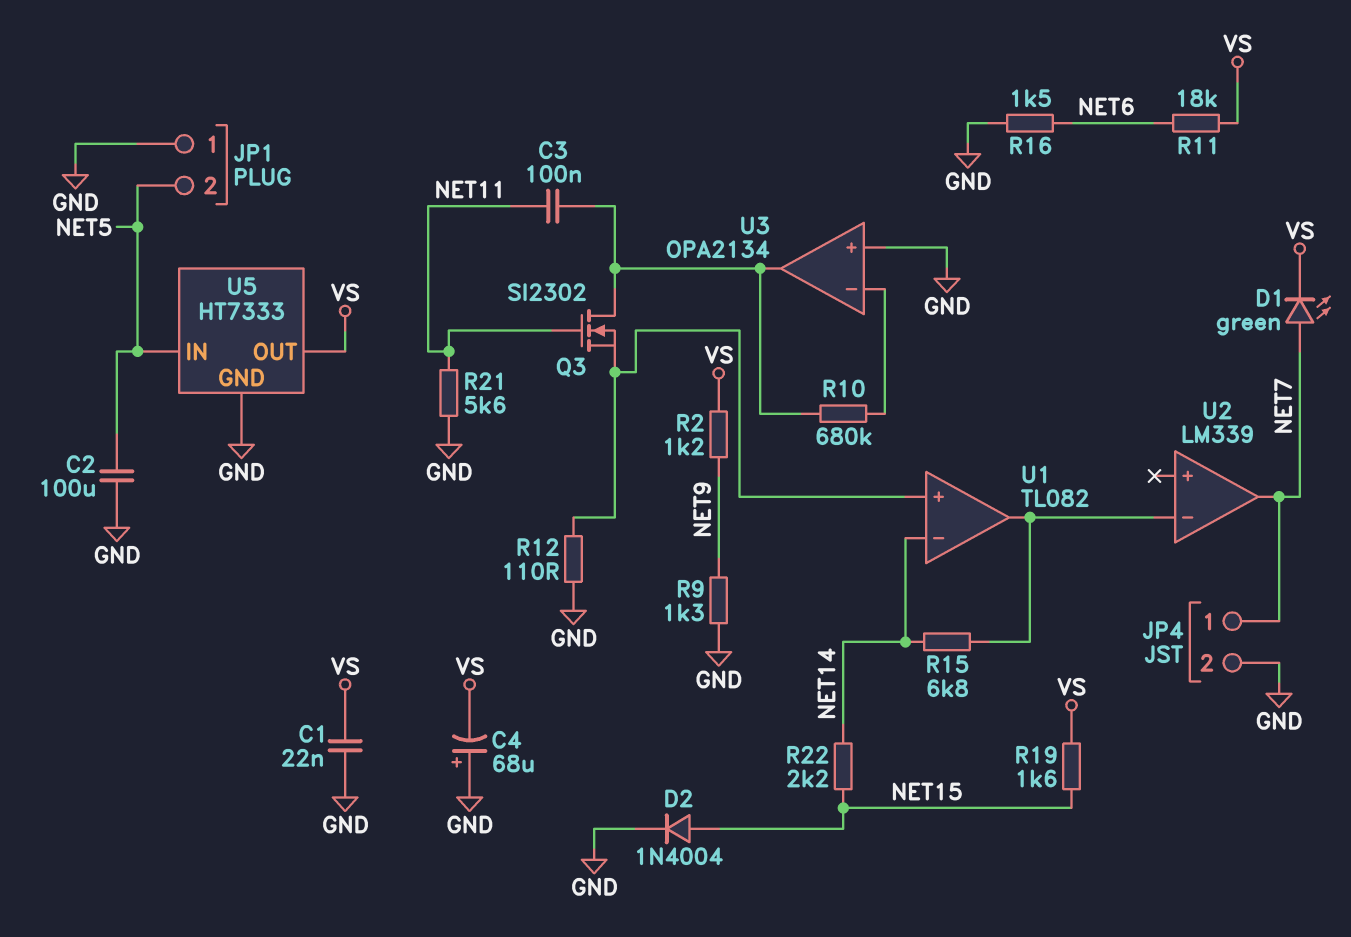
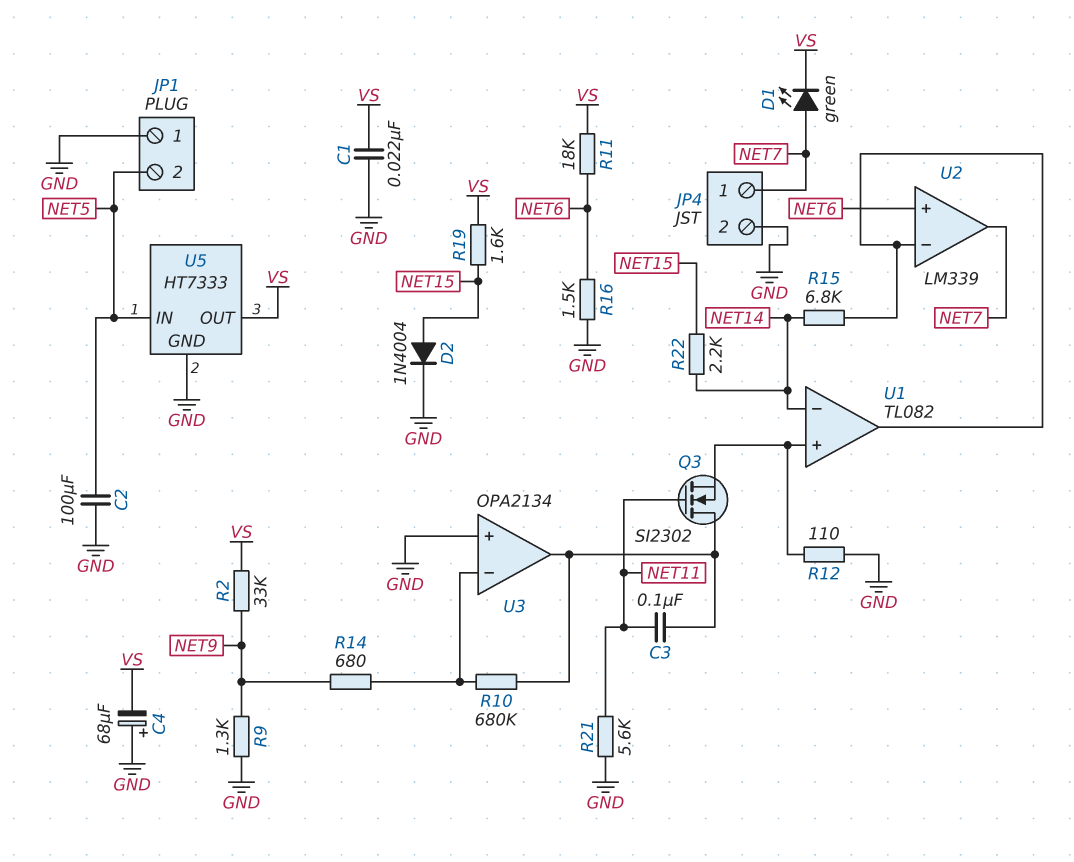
R2: 1.2k (NET9, VS) -> 33k (NET9, VS)
R14: none -> 680 (NET9, U3/in-)
U2 pin in+: none -> NET6

